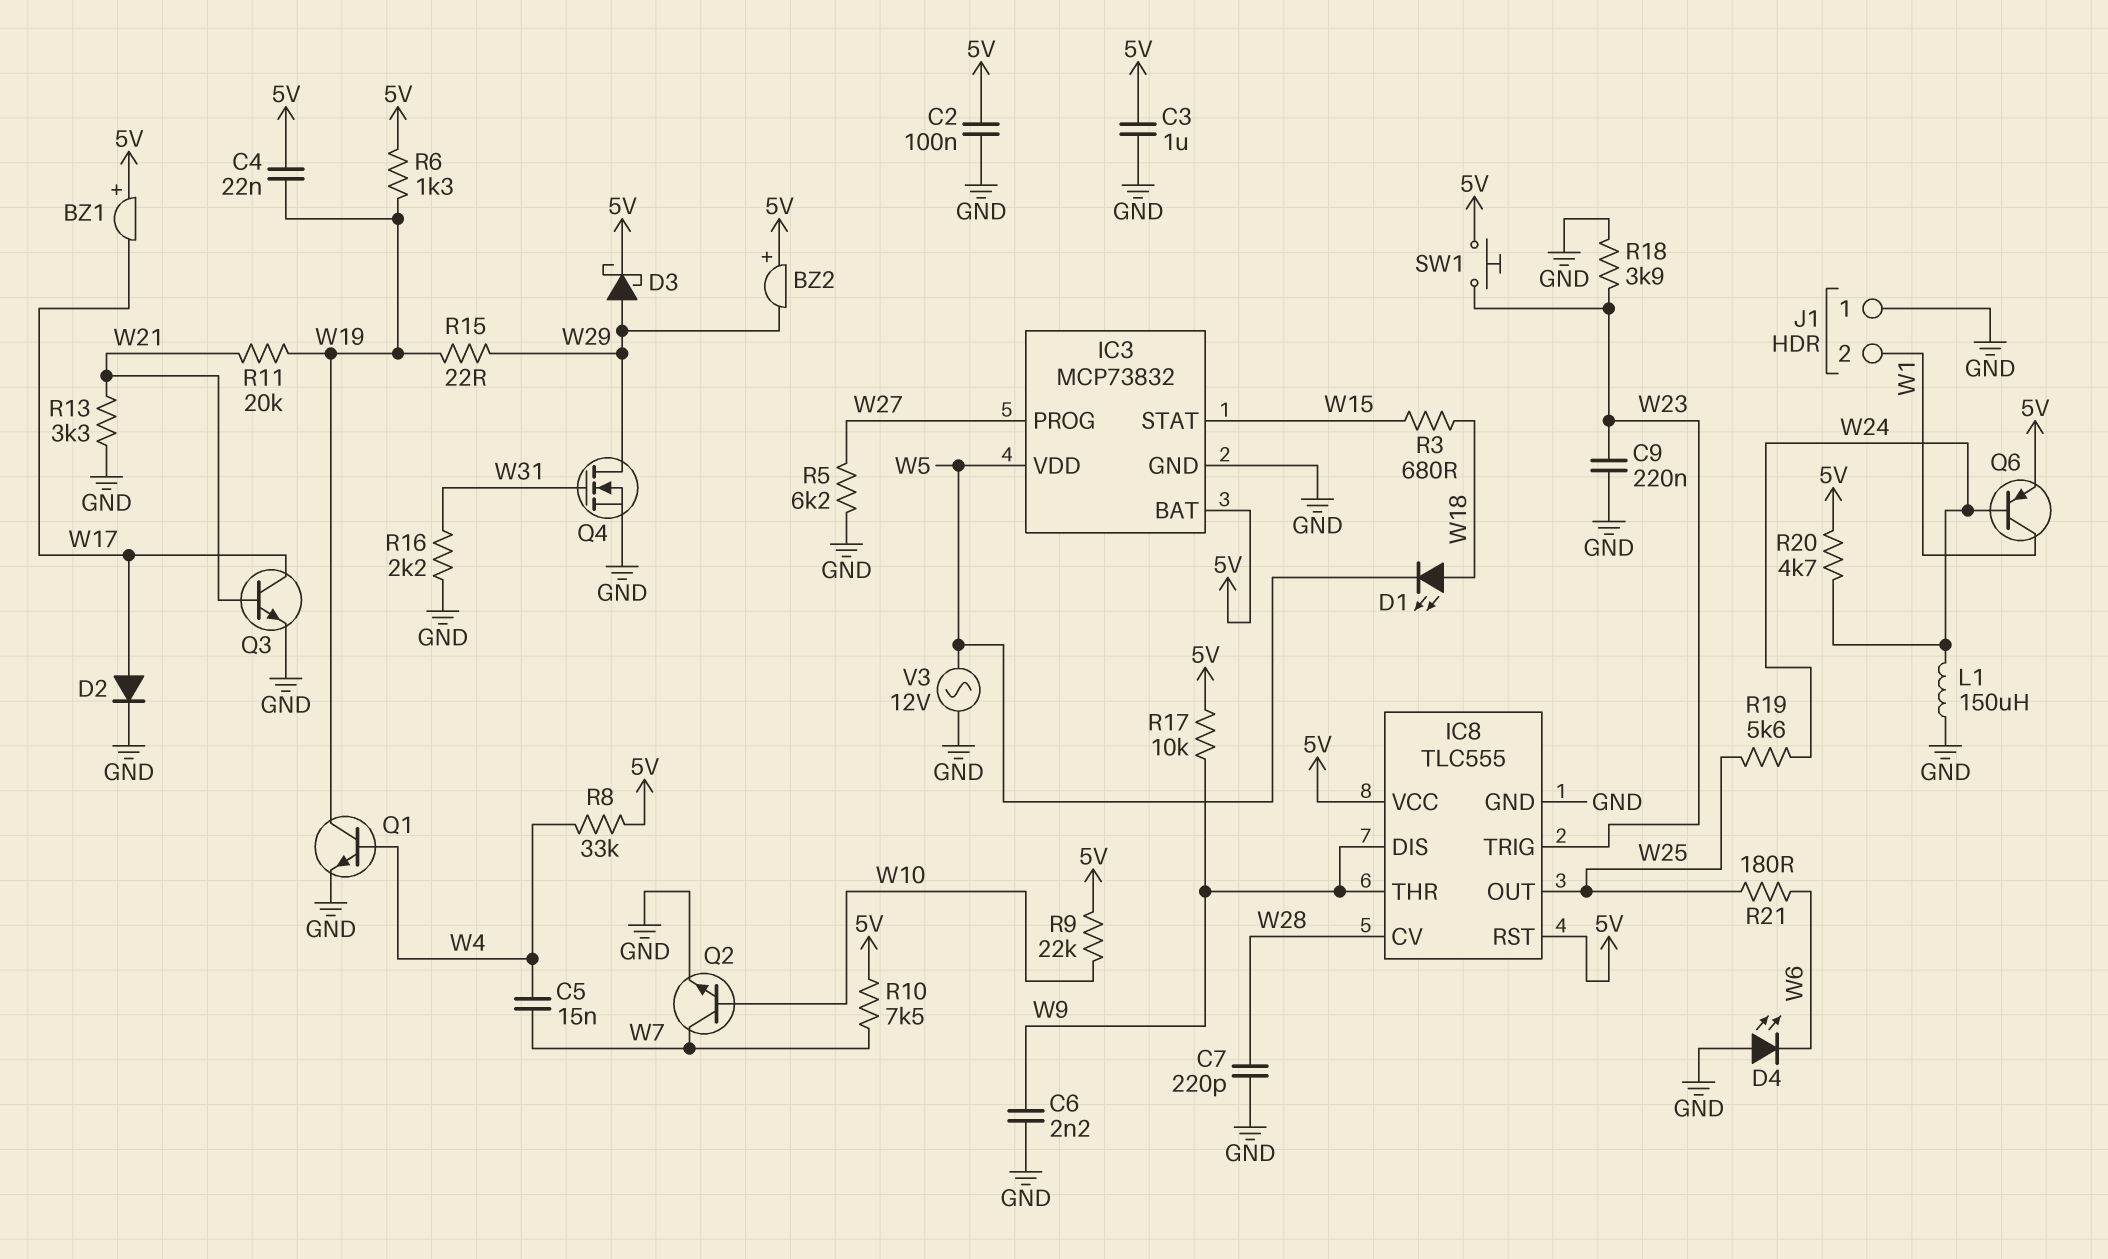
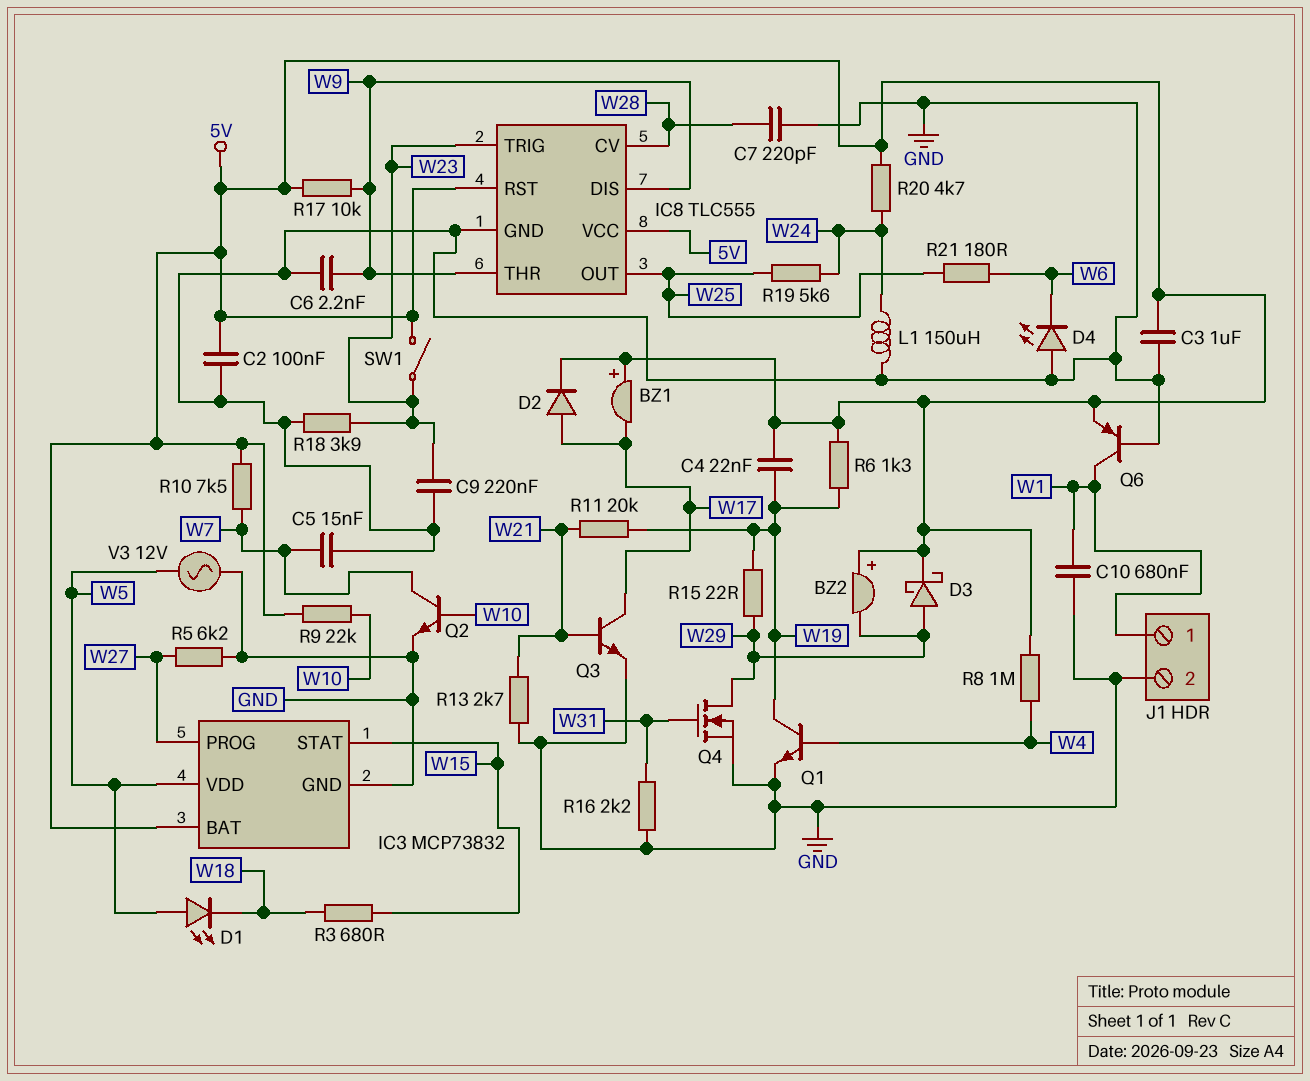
C5: 15nF (W4, W7) -> 15nF (GND, W7)
C10: none -> 680nF (GND, W1)
D1: LED (A W18, K W5) -> LED (A W5, K W18)
D2: diode (A W17, K GND) -> diode (A W17, K 5V)
J1 pin 1: GND -> W1
J1 pin 2: W1 -> GND
Q6: PNP (B W24, C W1, E 5V) -> PNP (B GND, C W1, E 5V)
R8: 33k (5V, W4) -> 1M (5V, W4)
R13: 3.3k (GND, W21) -> 2.7k (GND, W21)
SW1: button (5V, W23) -> switch (5V, W23)

